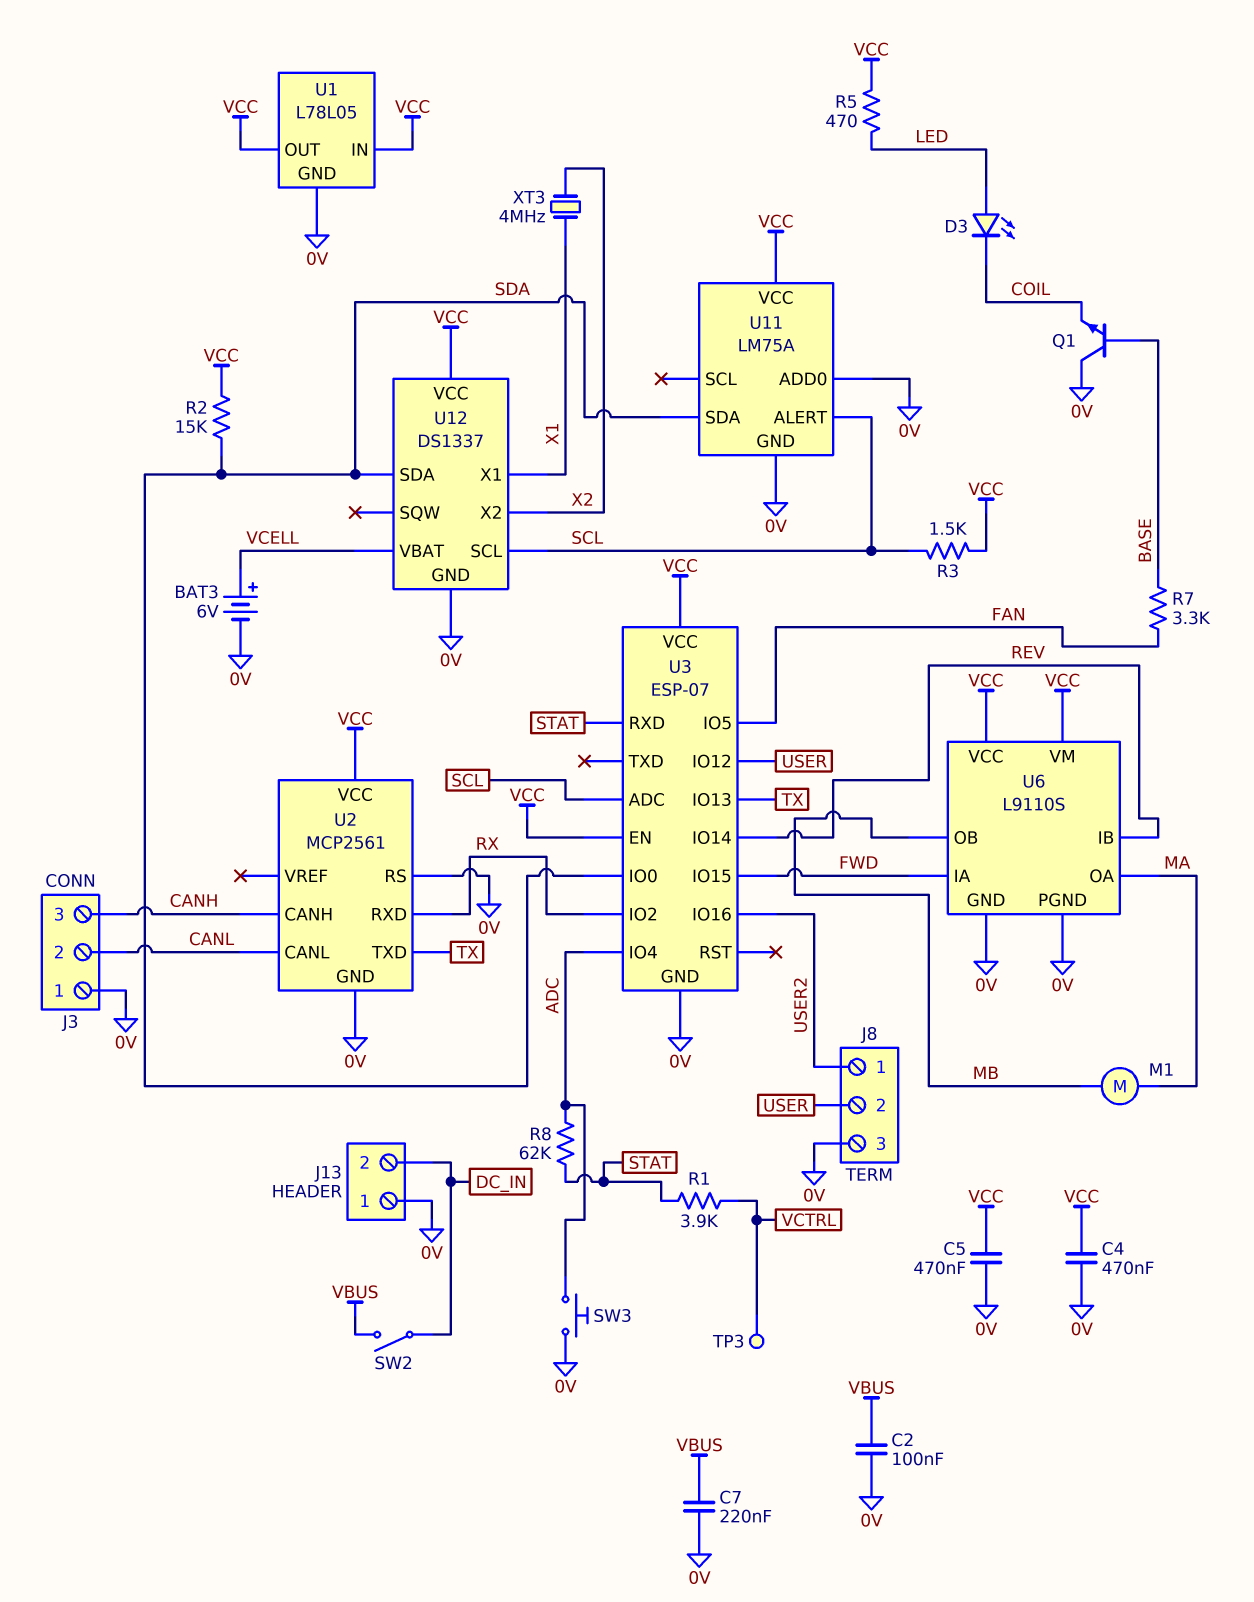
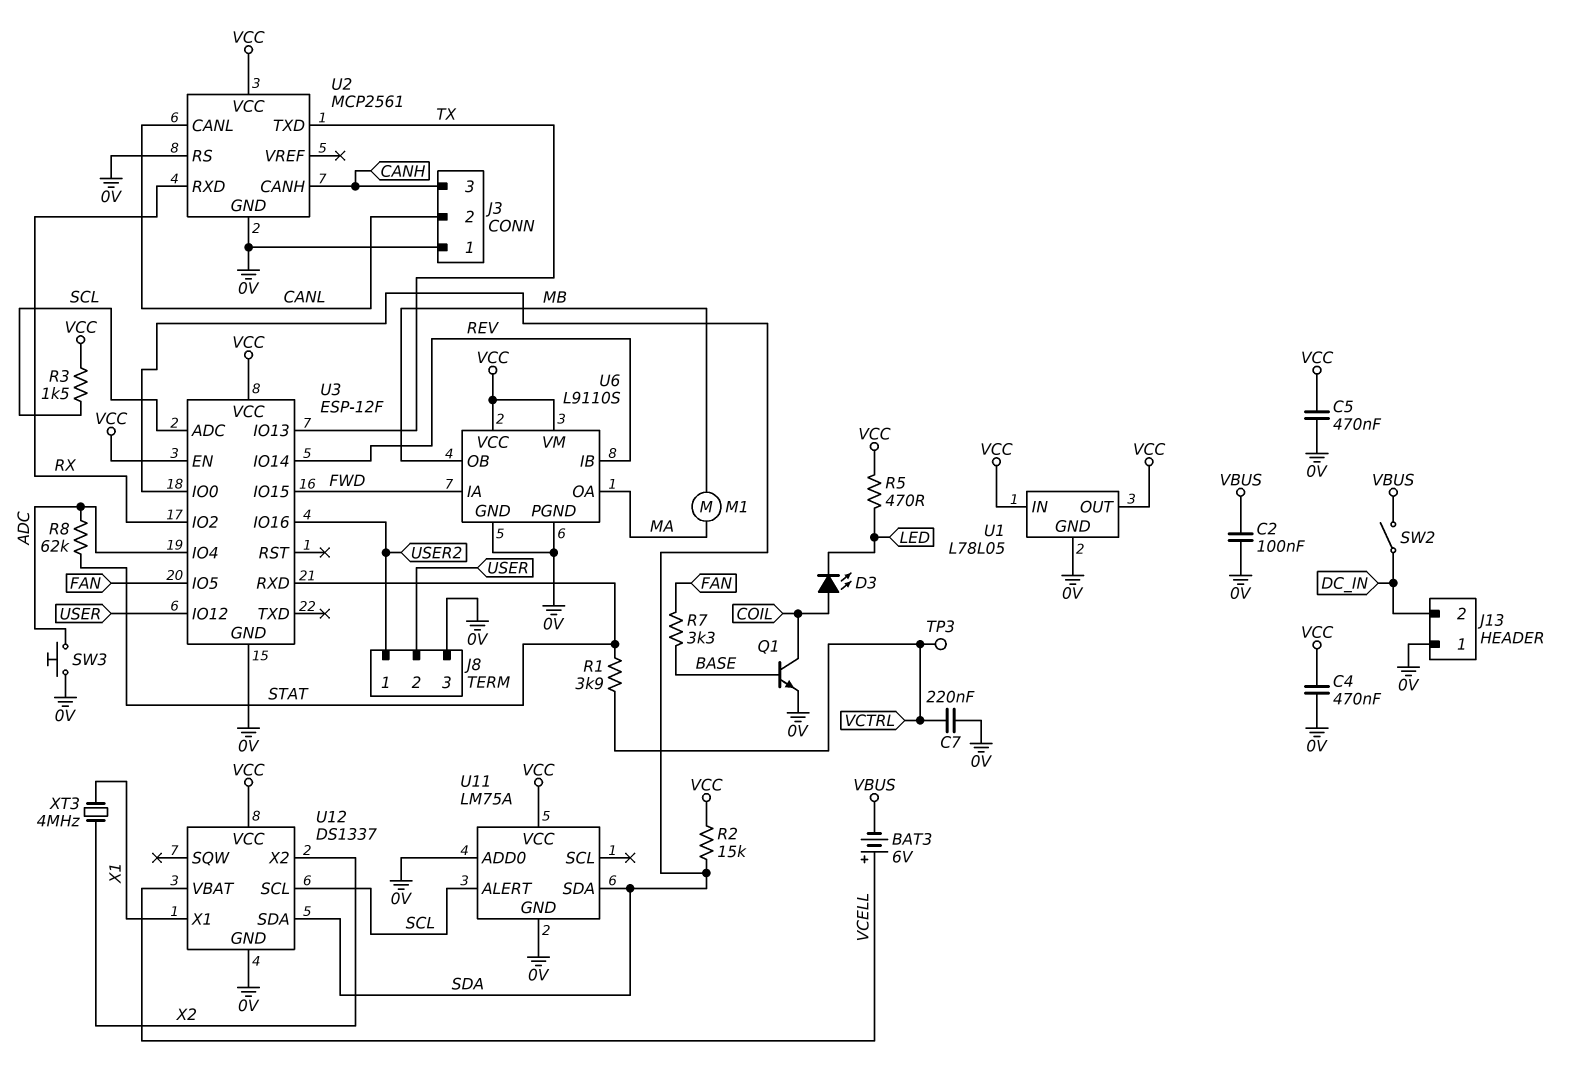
BAT3: 6V (plus VCELL, minus 0V) -> 6V (plus VCELL, minus VBUS)
C7: 220nF (0V, VBUS) -> 220nF (0V, VCTRL)
D3: LED (A LED, K COIL) -> LED (A COIL, K LED)
Q1: NPN (B BASE, C 0V, E COIL) -> NPN (B BASE, C COIL, E 0V)
U3: ESP-07 -> ESP-12F

